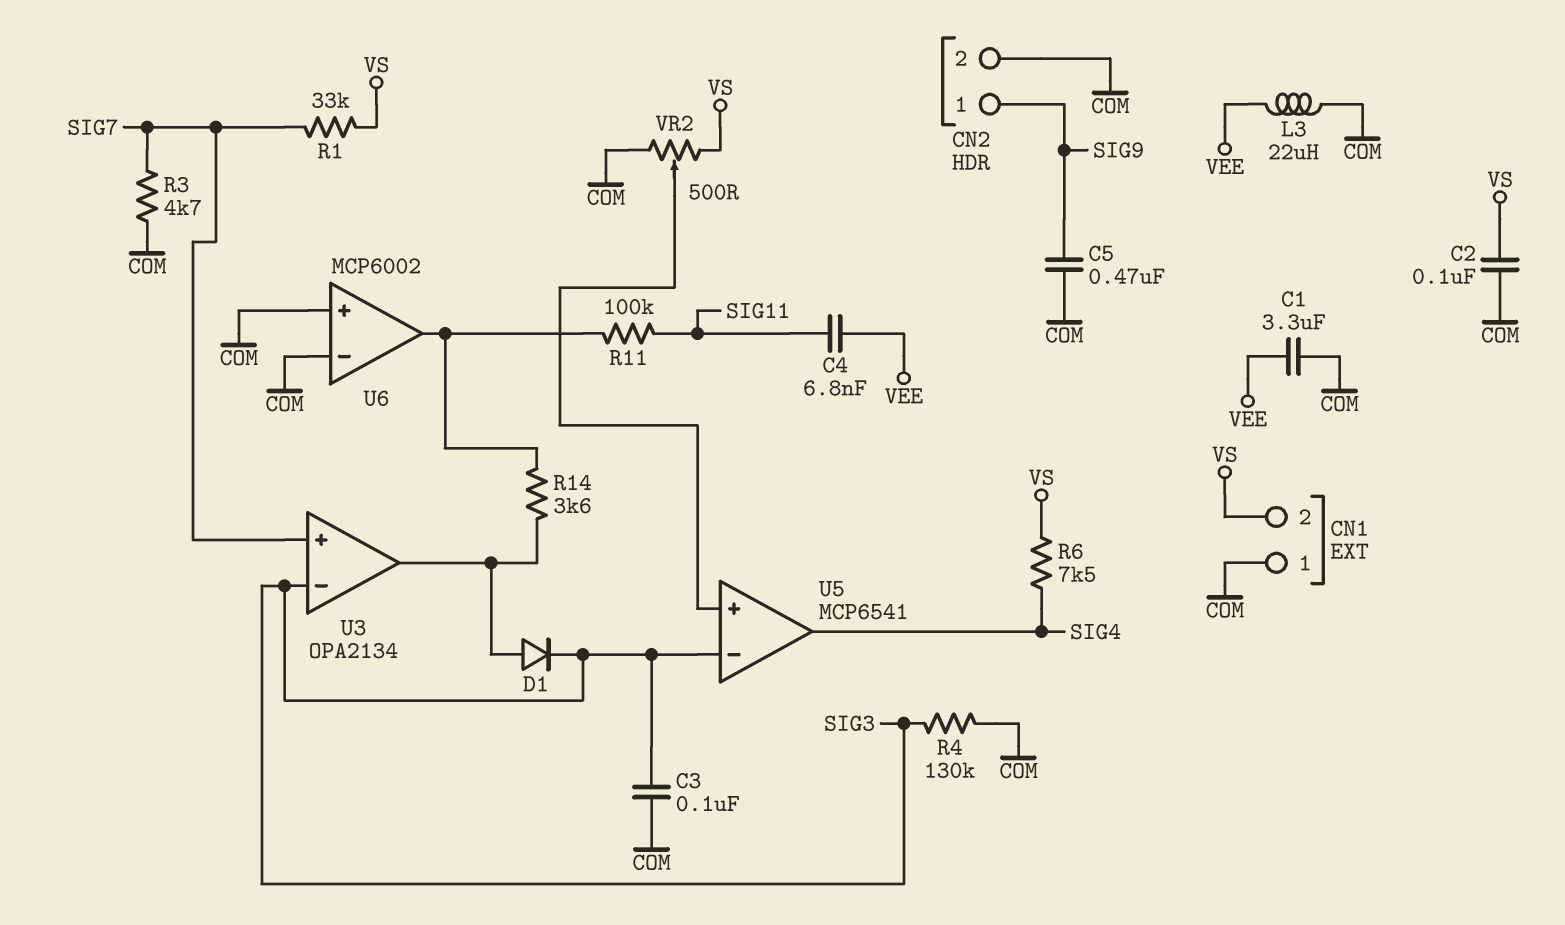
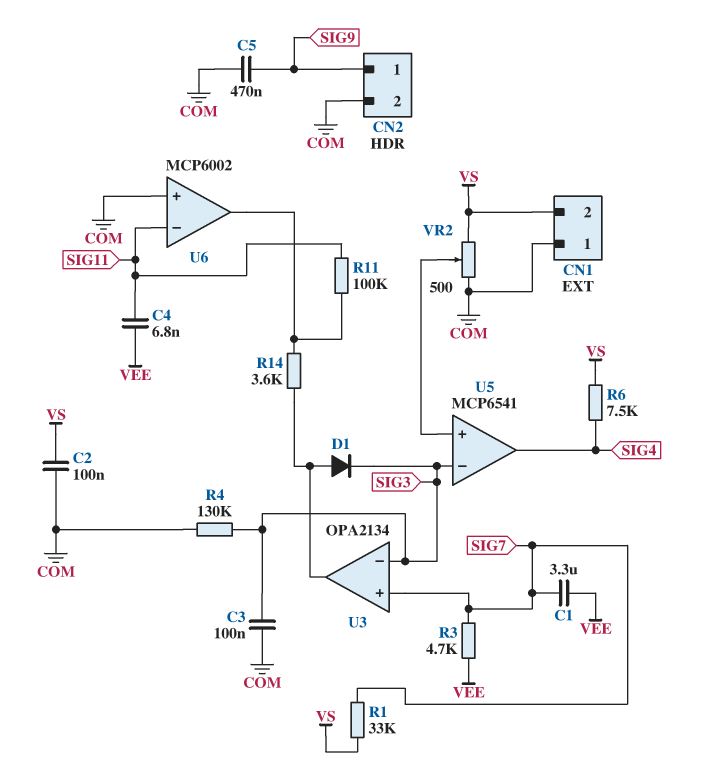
C1: 3.3uF (COM, VEE) -> 3.3uF (SIG7, VEE)
L3: 22uH (COM, VEE) -> none
R3: 4.7k (COM, SIG7) -> 4.7k (SIG7, VEE)
U6 pin in-: COM -> SIG11

